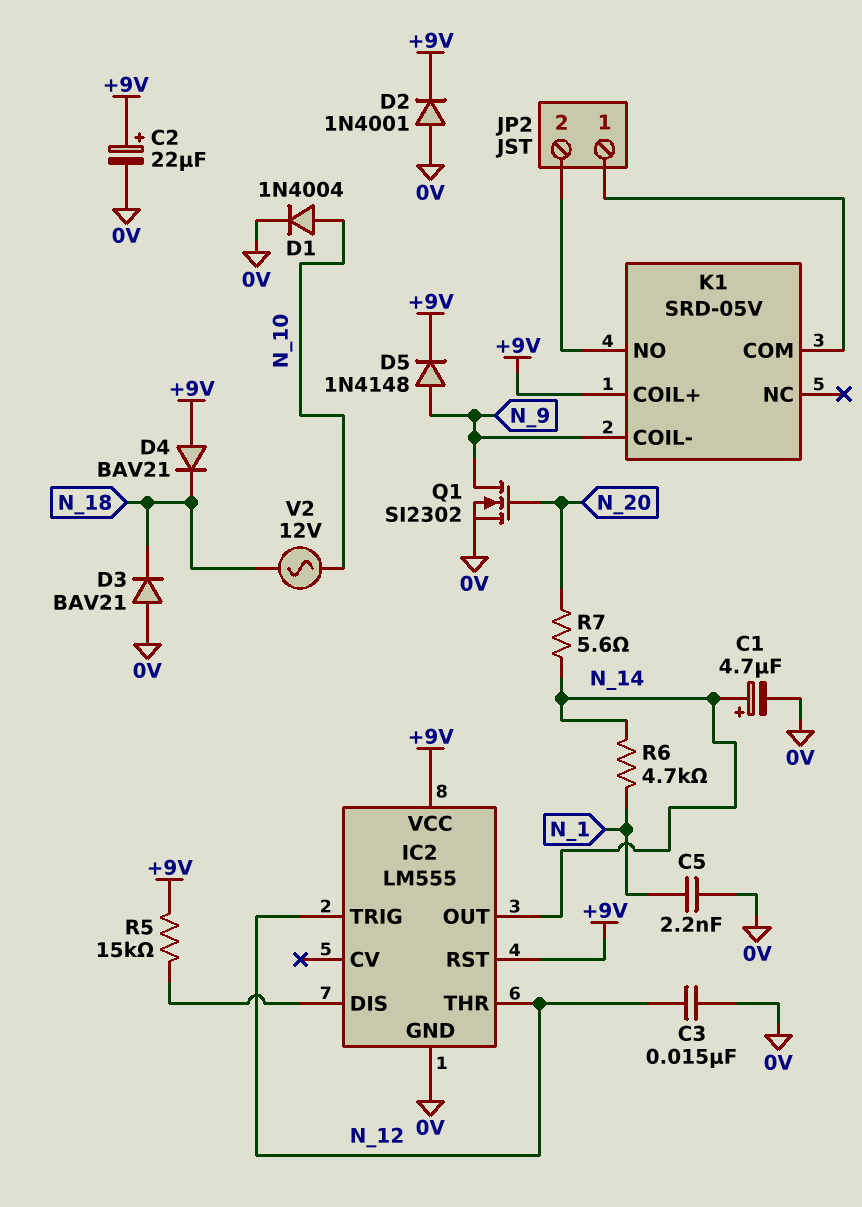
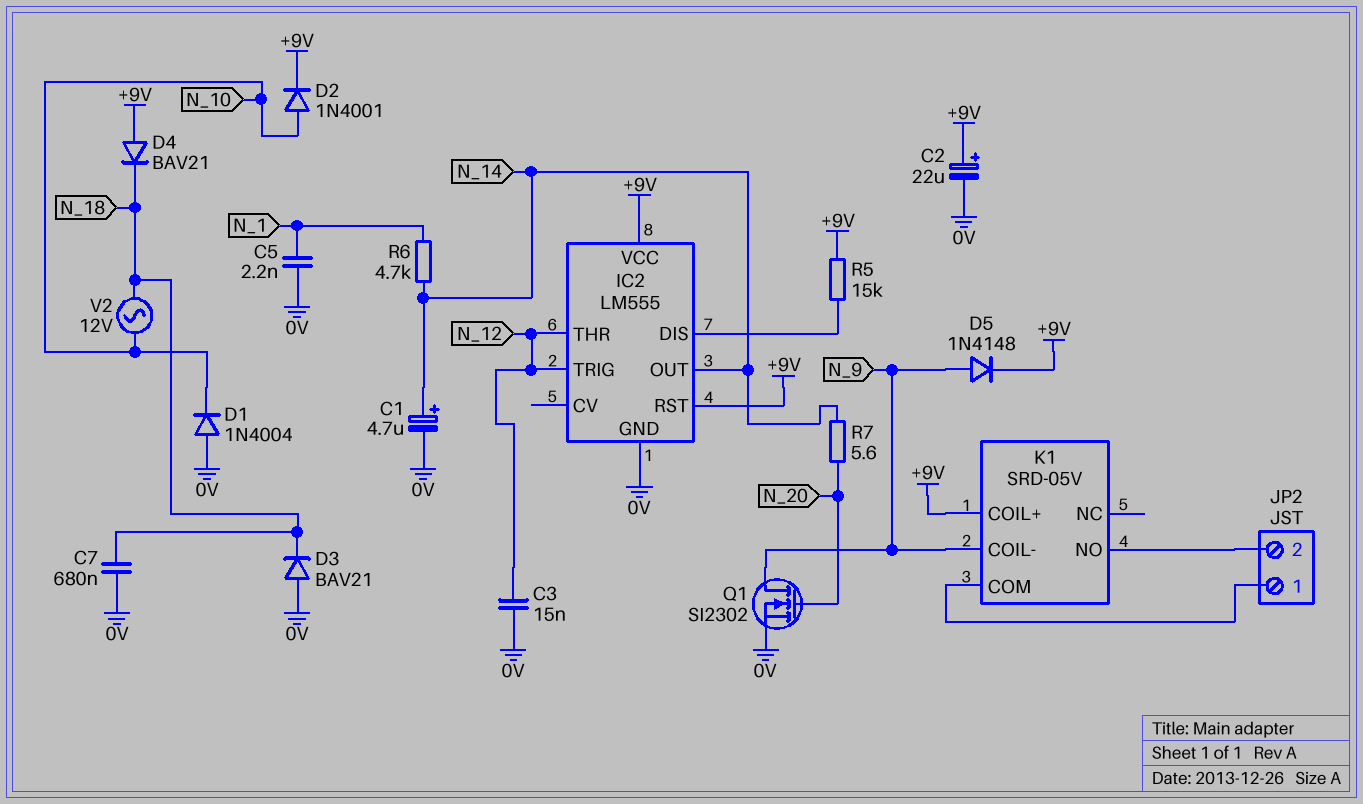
C7: none -> 680nF (0V, N_18)
D1: diode 1N4004 (A N_10, K 0V) -> diode 1N4004 (A 0V, K N_10)
D2: diode 1N4001 (A 0V, K +9V) -> diode 1N4001 (A N_10, K +9V)

